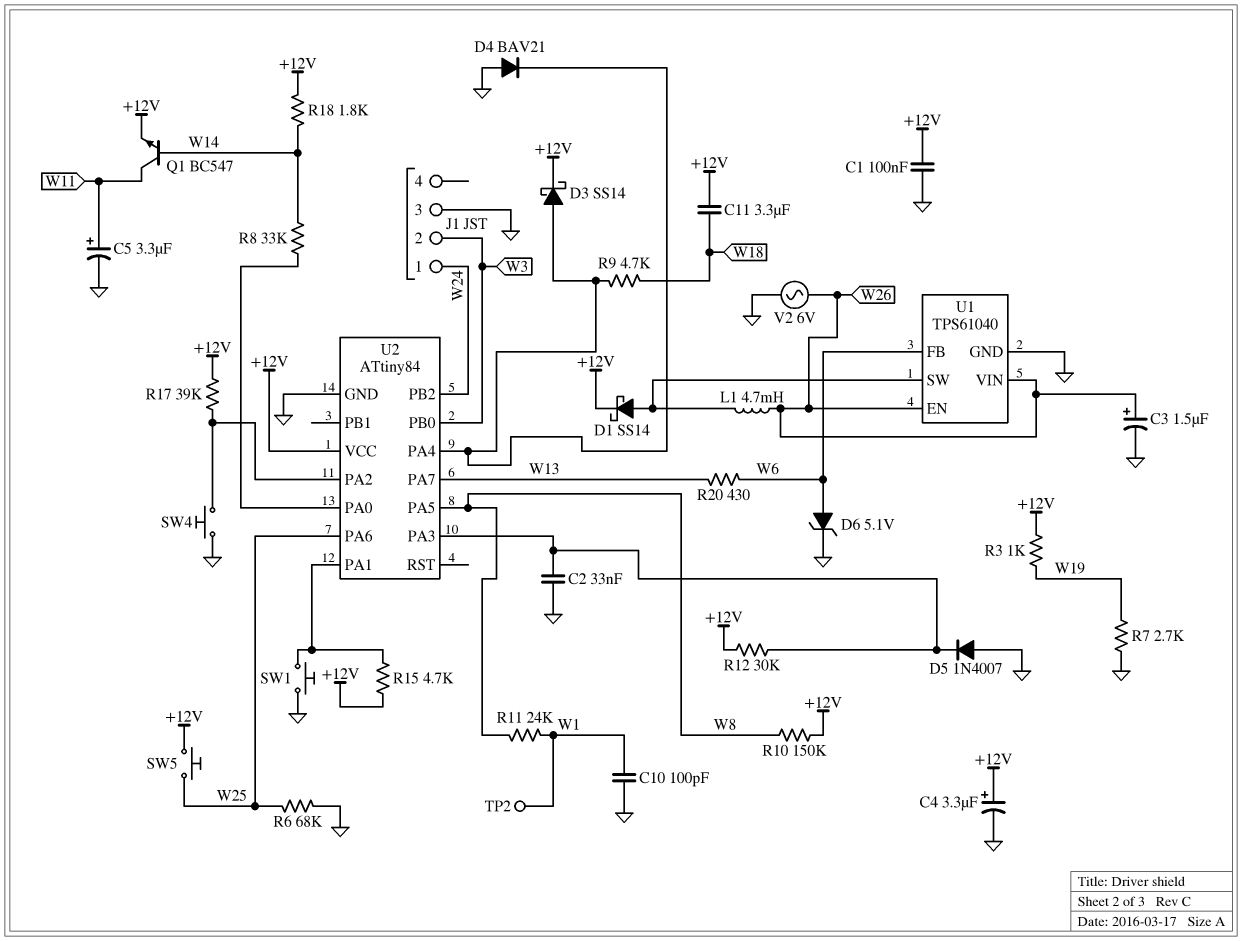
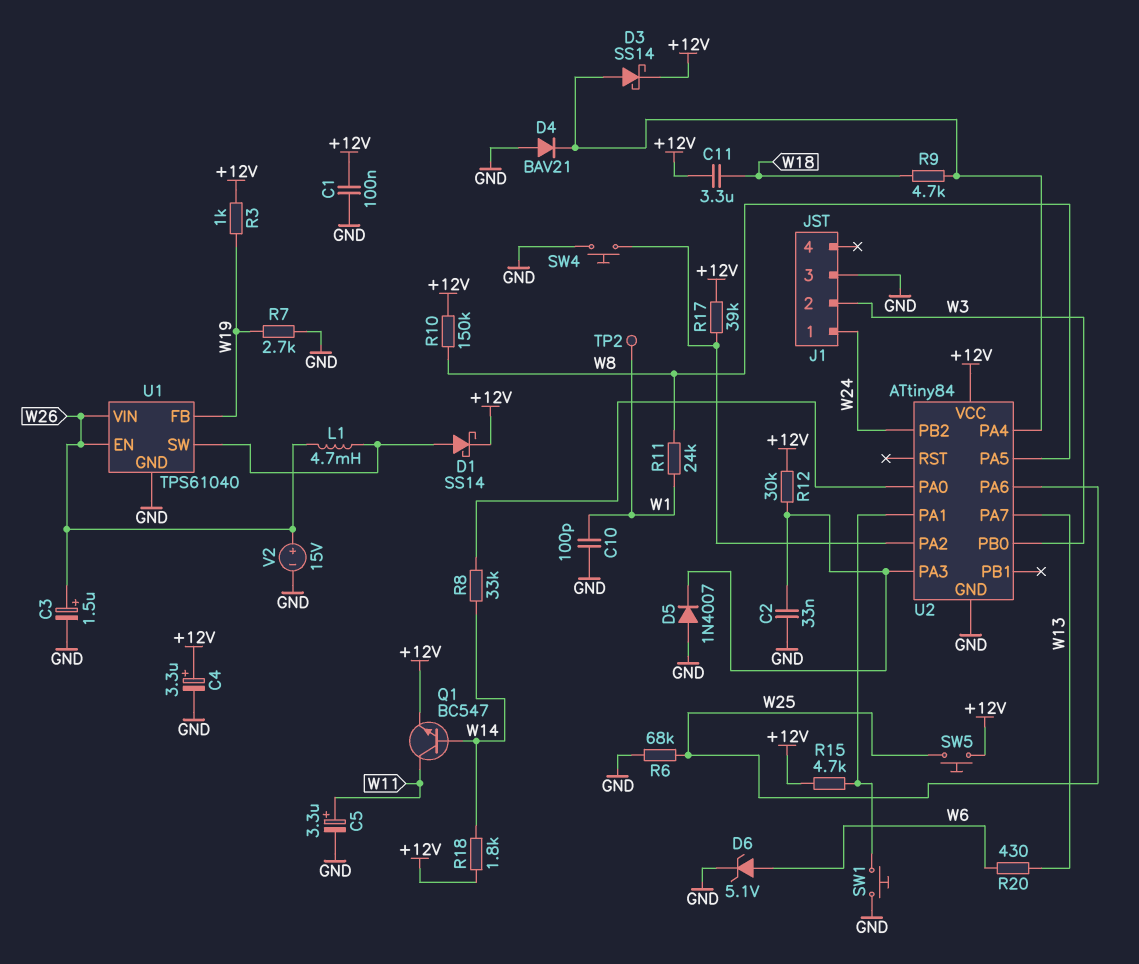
U1 pin FB: W6 -> W19
V2: AC 6V (GND, W26) -> 15V (plus W26, minus GND)

